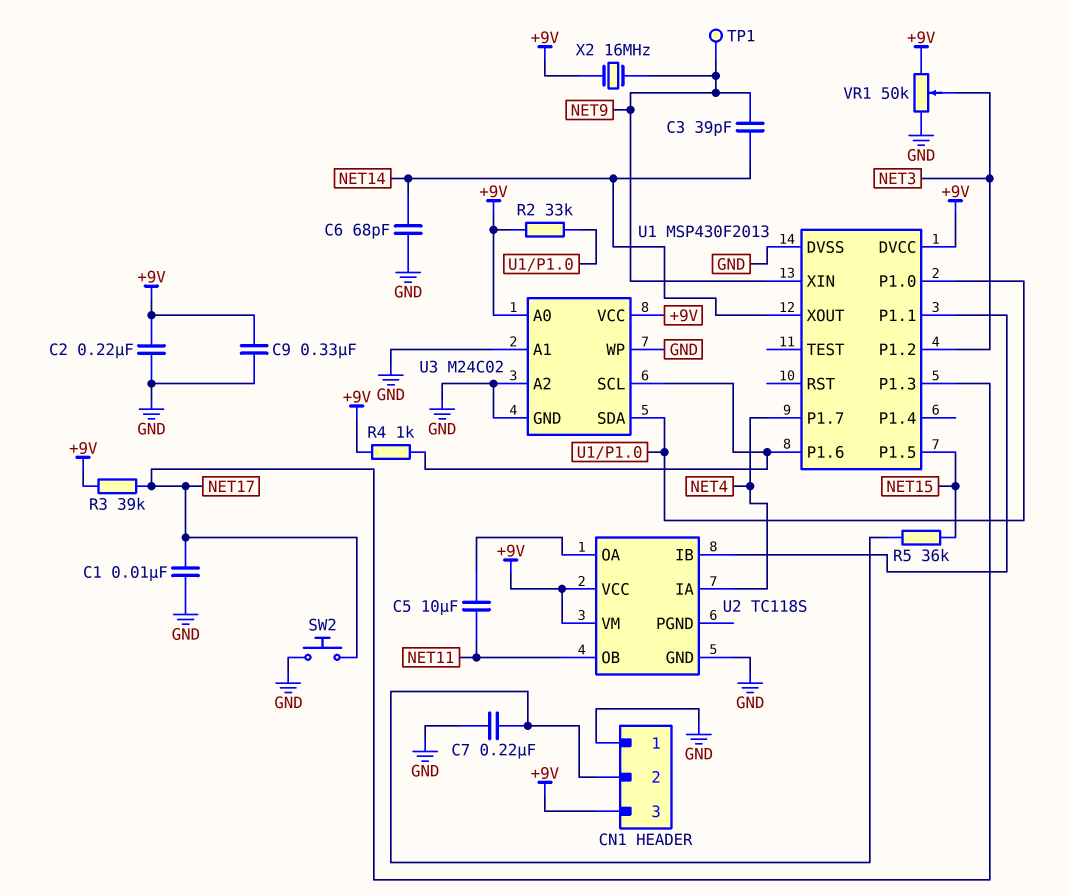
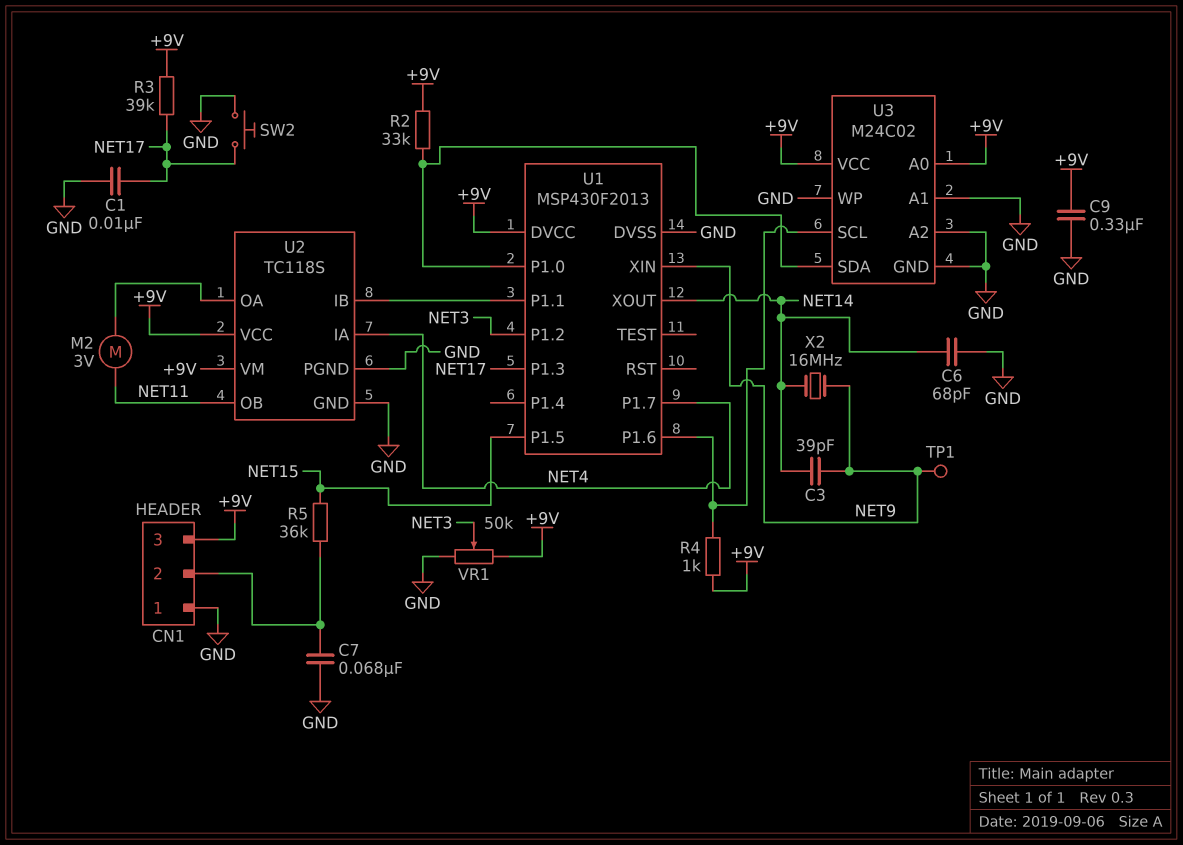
C2: 220nF (+9V, GND) -> none
C5: 10uF (NET11, U2/OA) -> none
C7: 220nF (CN1/2, GND) -> 68nF (CN1/2, GND)
M2: none -> motor 3V (NET11, U2/OA)
U2 pin PGND: none -> GND
X2: 16MHz (+9V, NET9) -> 16MHz (NET9, NET14)

